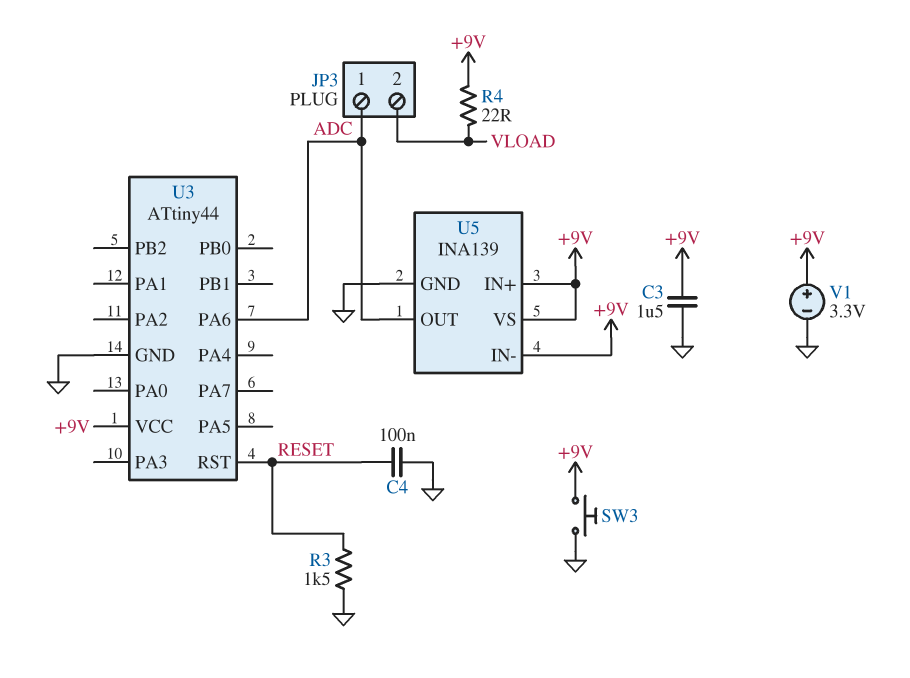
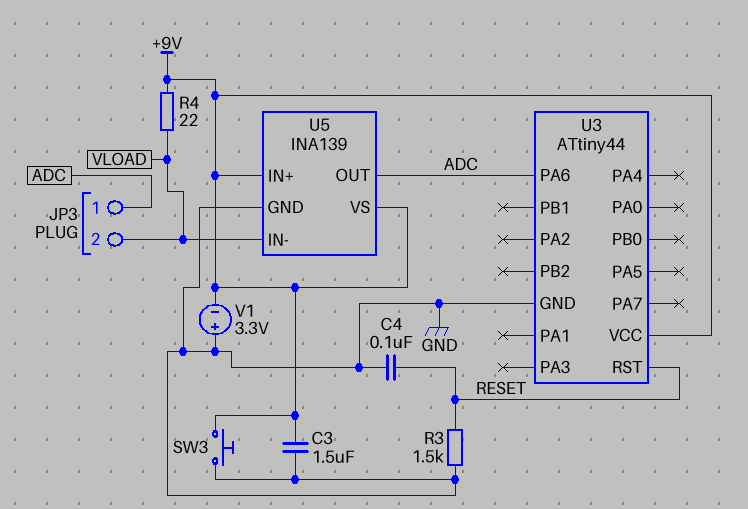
U5 pin IN-: +9V -> VLOAD
V1: 3.3V (plus +9V, minus GND) -> 3.3V (plus GND, minus +9V)

